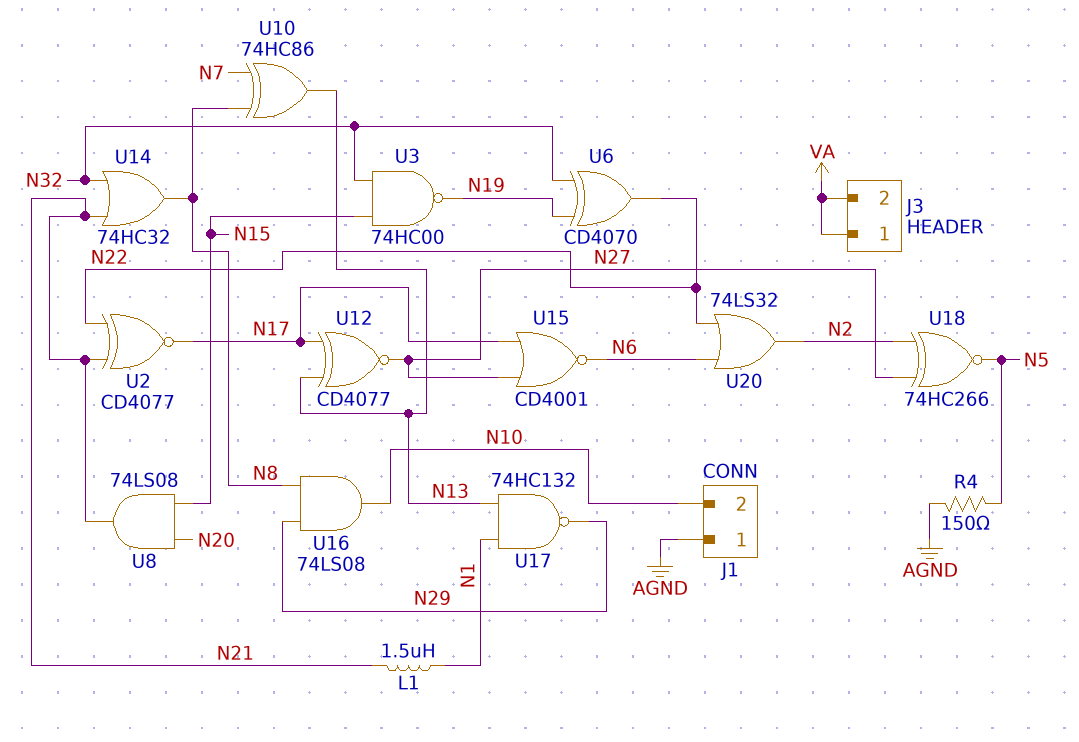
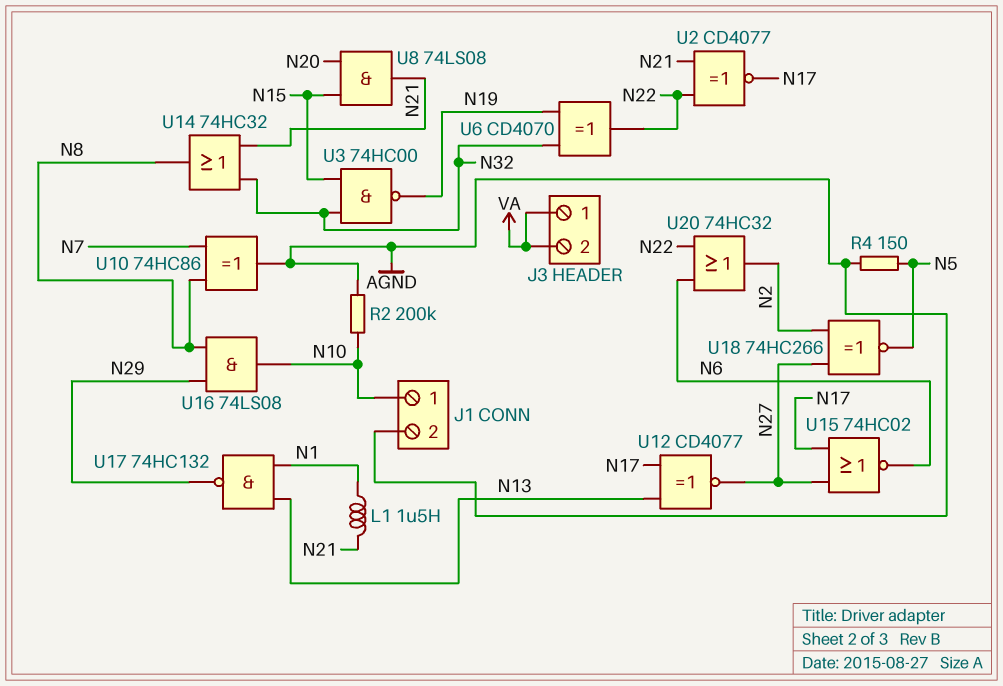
J1 pin 1: AGND -> N10
J1 pin 2: N10 -> AGND
R2: none -> 200k (AGND, N10)
U10: XOR 74HC86 (in N7, in N8, out N13) -> XOR 74HC86 (in N7, in N8, out AGND)
U15: NOR CD4001 (in N17, in N27, out N6) -> NOR 74HC02 (in N17, in N27, out N6)
U20: OR 74LS32 (in N6, in N22, out N2) -> OR 74HC32 (in N6, in N22, out N2)

